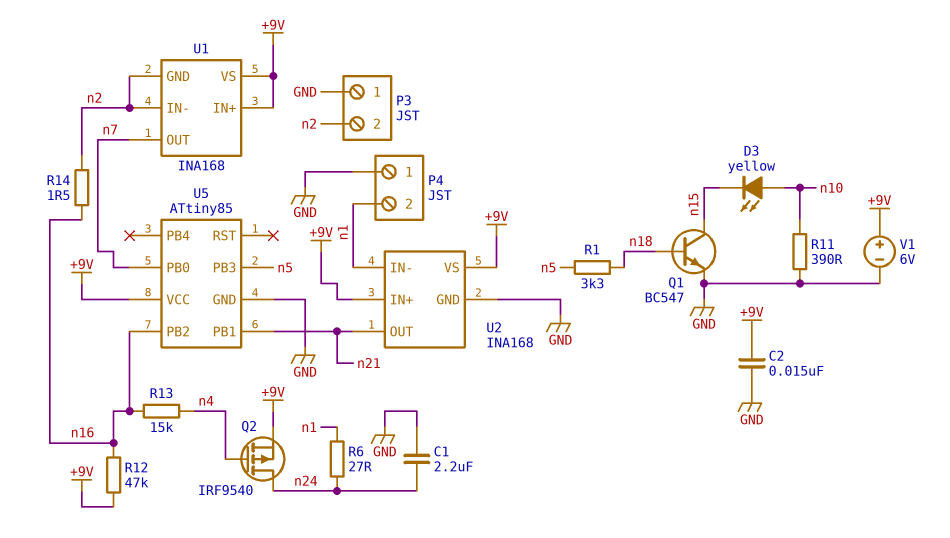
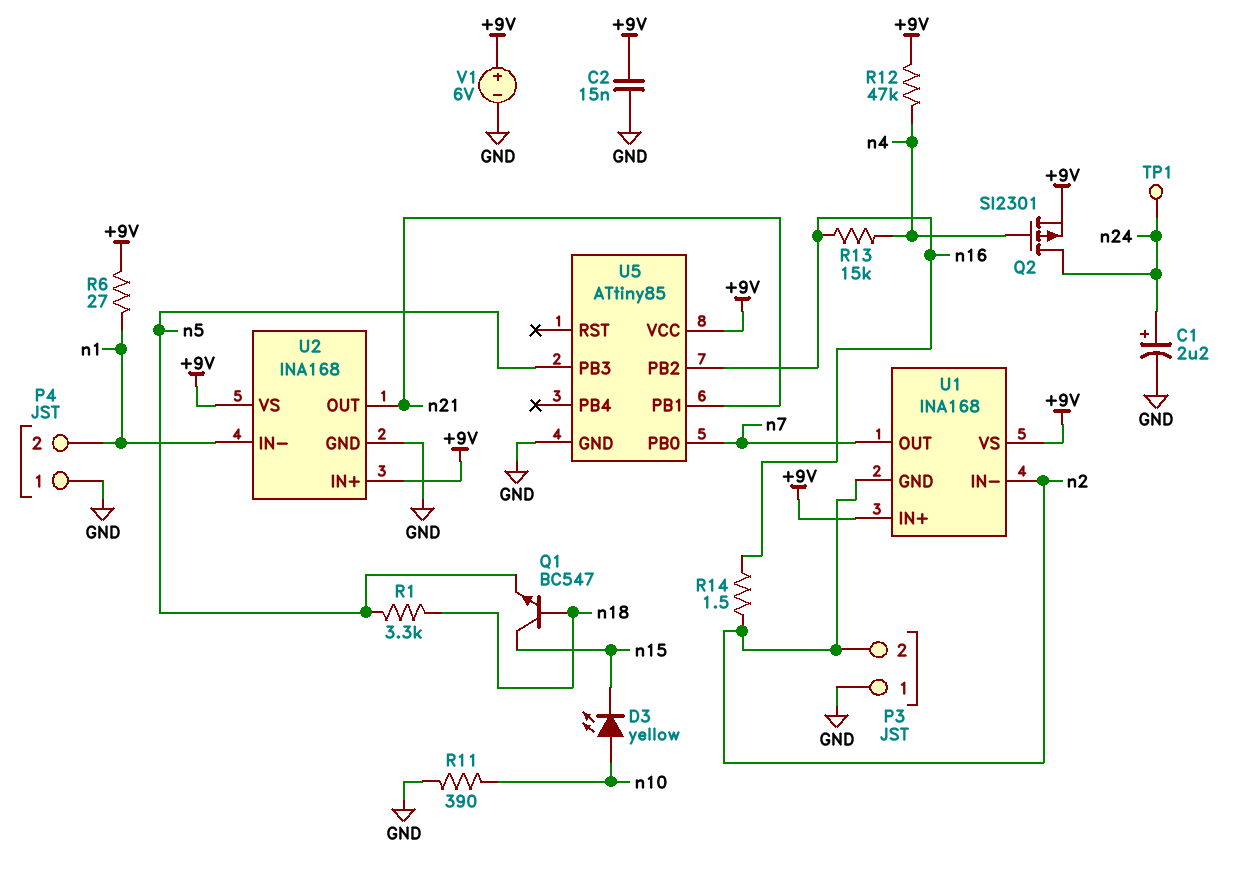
C1: 2.2uF (GND, n24) -> 2.2uF (plus n24, minus GND)
Q1: NPN BC547 (B n18, C n15, E GND) -> NPN BC547 (B n18, C n15, E n5)
Q2: PMOS IRF9540 (G n4, D n24, S +9V) -> PMOS SI2301 (G n4, D n24, S +9V)
R6: 27 (n1, n24) -> 27 (+9V, n1)
R12: 47k (+9V, n16) -> 47k (+9V, n4)
TP1: none -> test point (n24)

